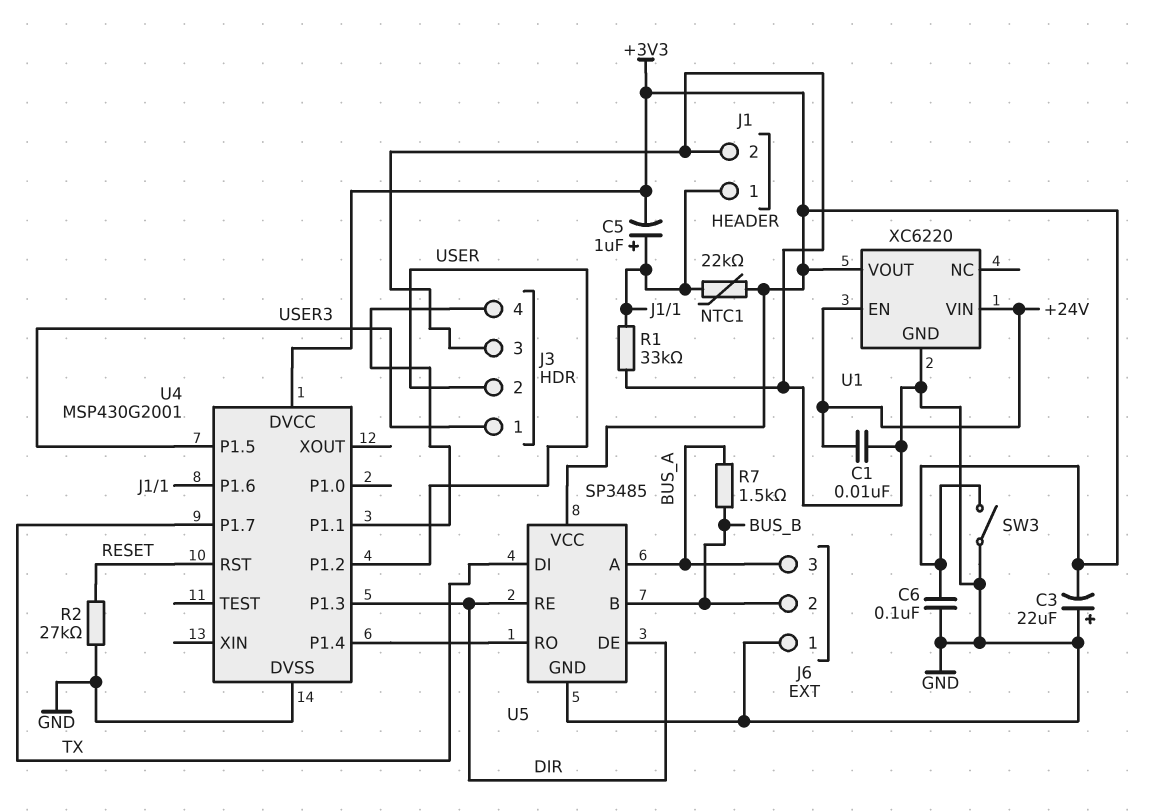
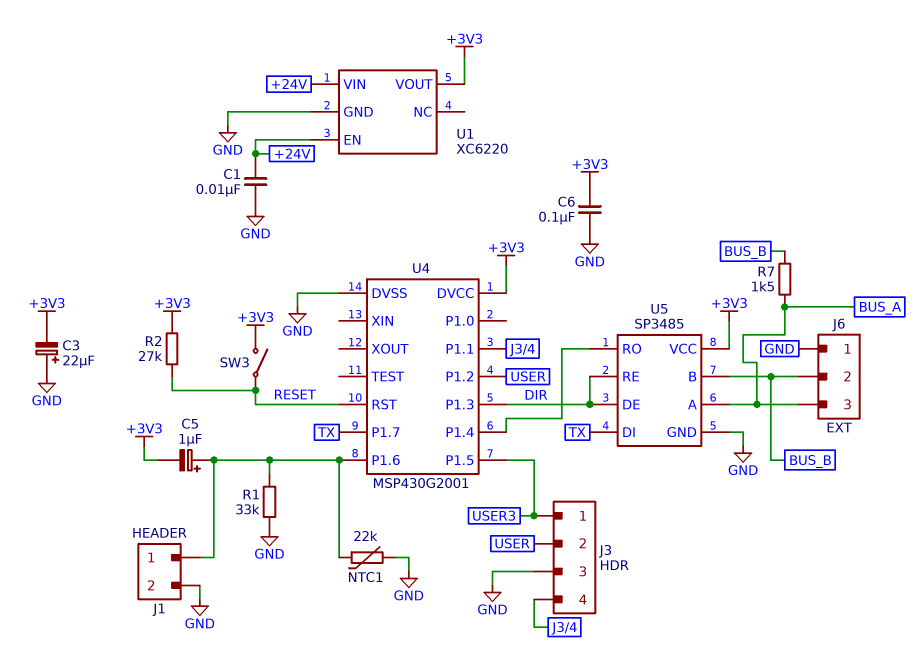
NTC1: 22k (+3V3, J1/1) -> 22k (GND, J1/1)
R2: 27k (GND, RESET) -> 27k (+3V3, RESET)
SW3: switch (+3V3, GND) -> switch (+3V3, RESET)

